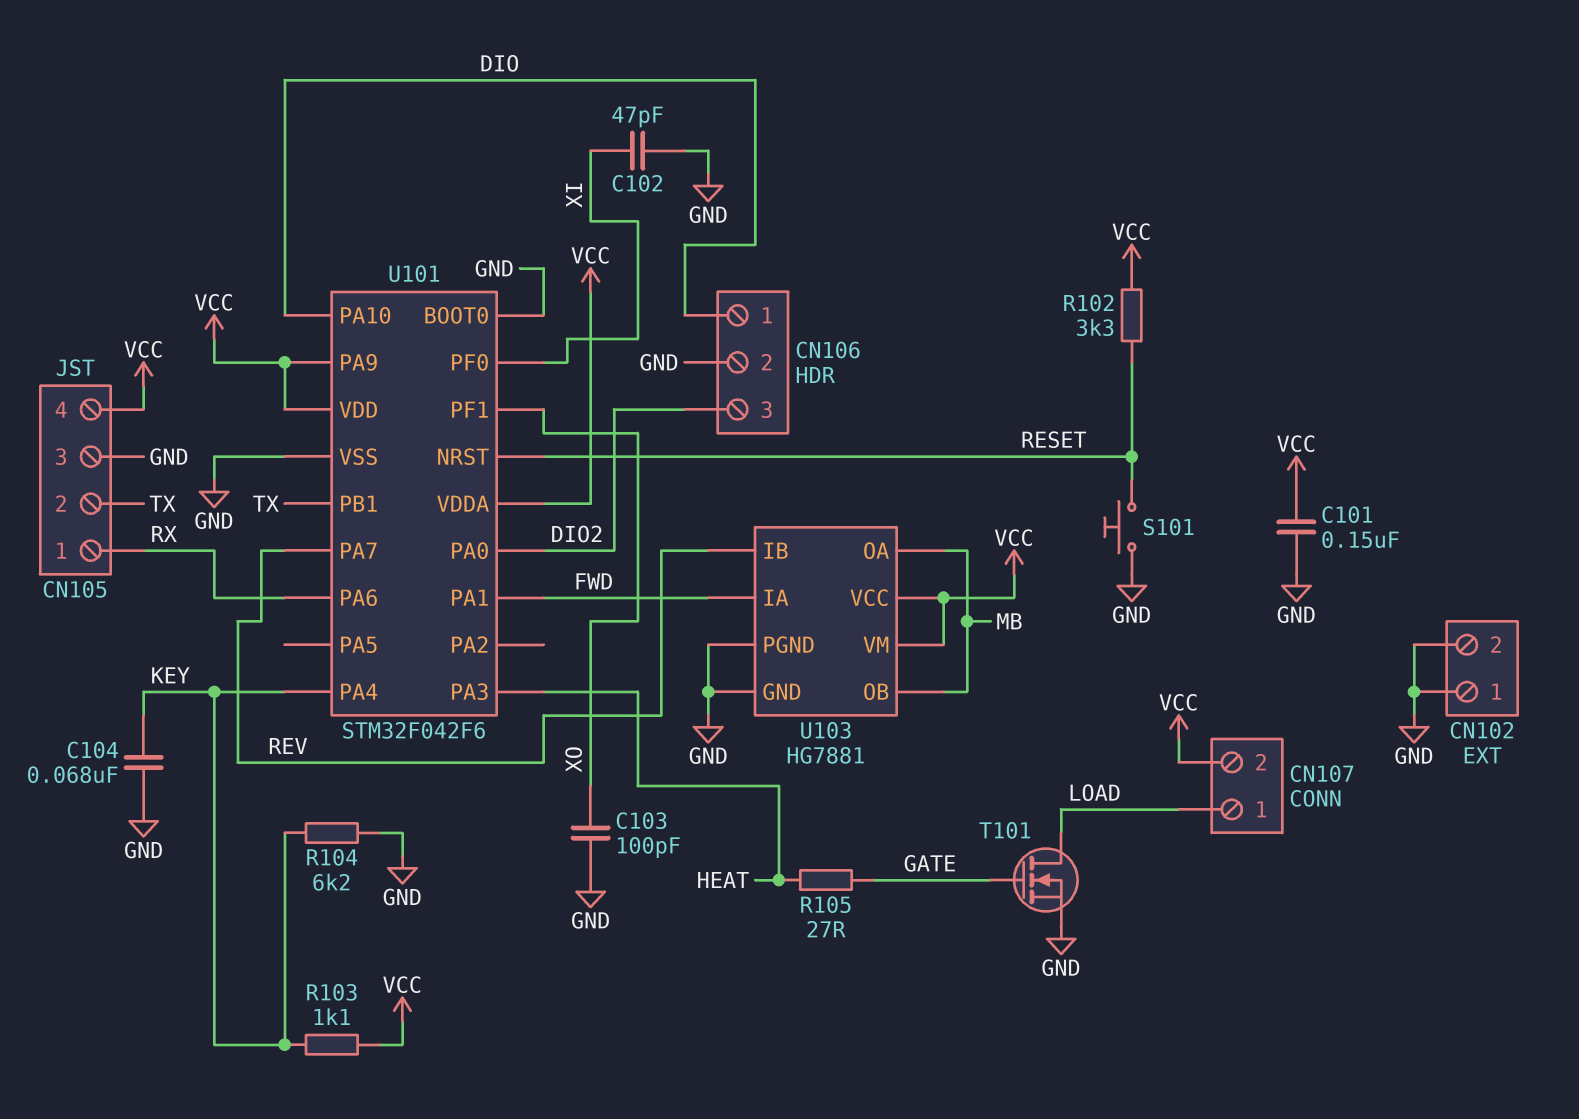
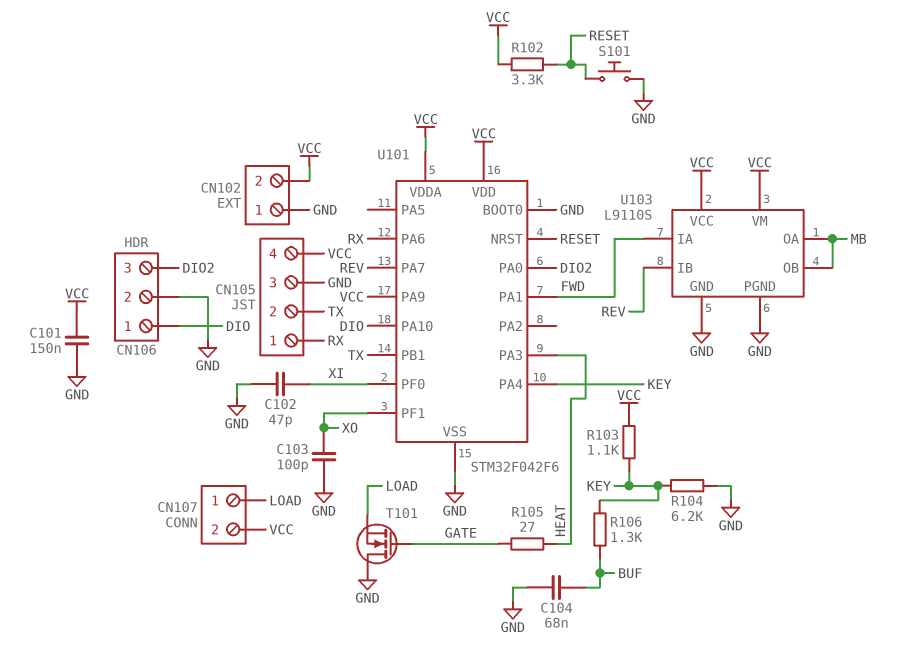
C104: 68nF (GND, KEY) -> 68nF (BUF, GND)
CN102 pin 2: GND -> VCC
R106: none -> 1.3k (BUF, KEY)
T101: NMOS (G GATE, D LOAD, S GND) -> NMOS (G GATE, D GND, S LOAD)
U103: HG7881 -> L9110S

